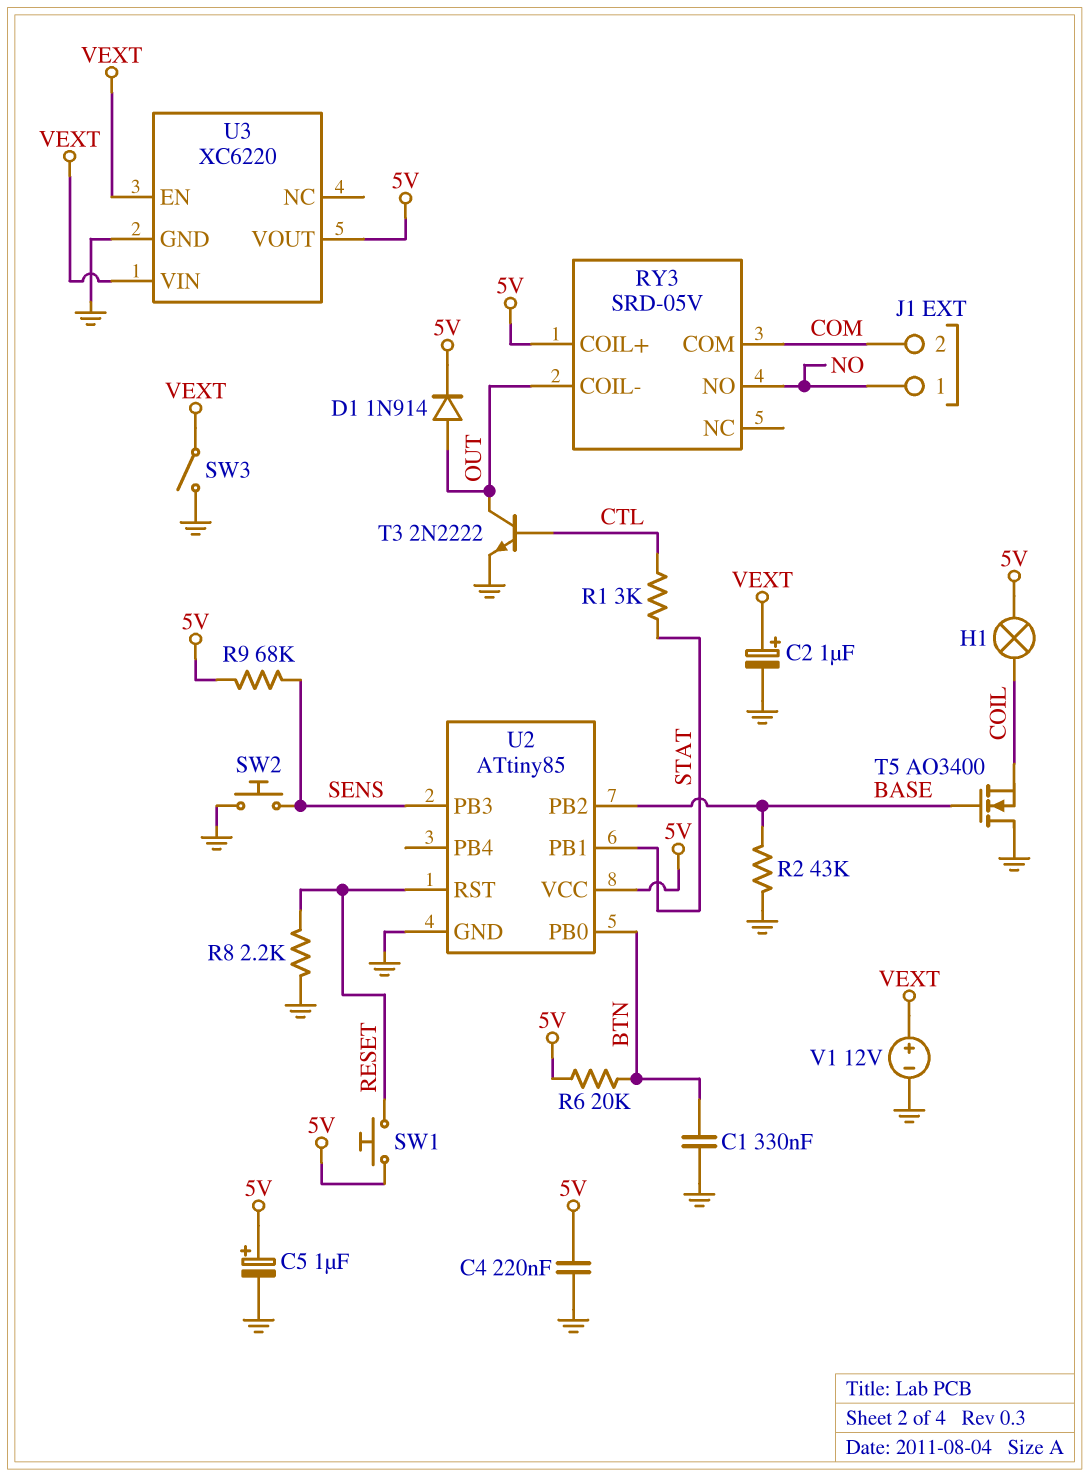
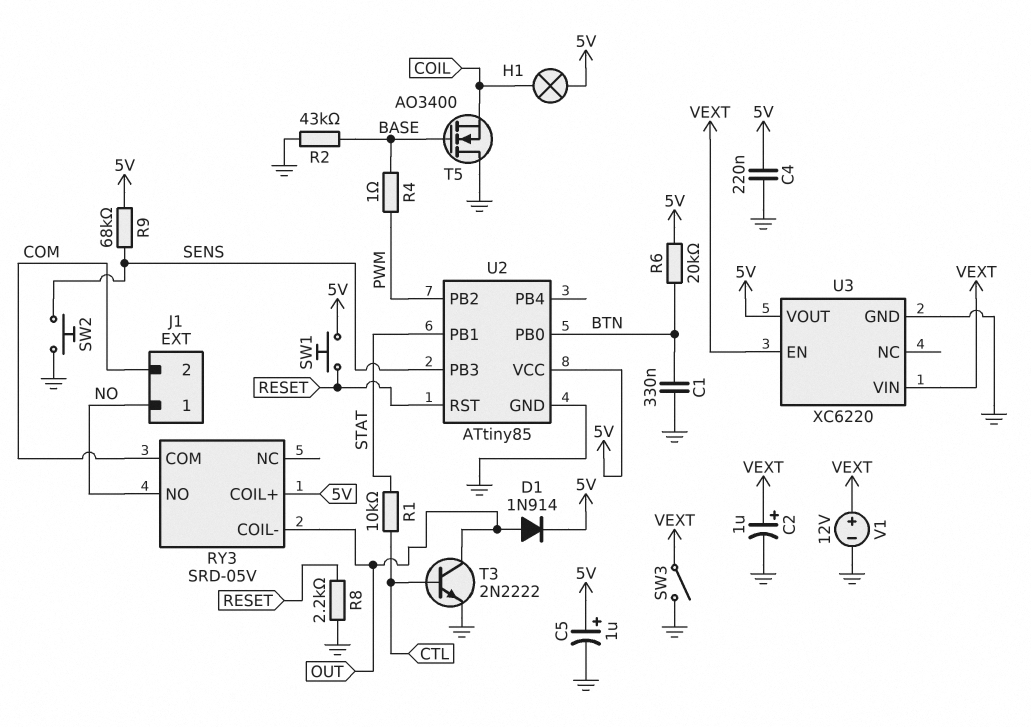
R1: 3k (CTL, STAT) -> 10k (CTL, STAT)
R4: none -> 1 (BASE, PWM)
U2 pin PB2: BASE -> PWM

